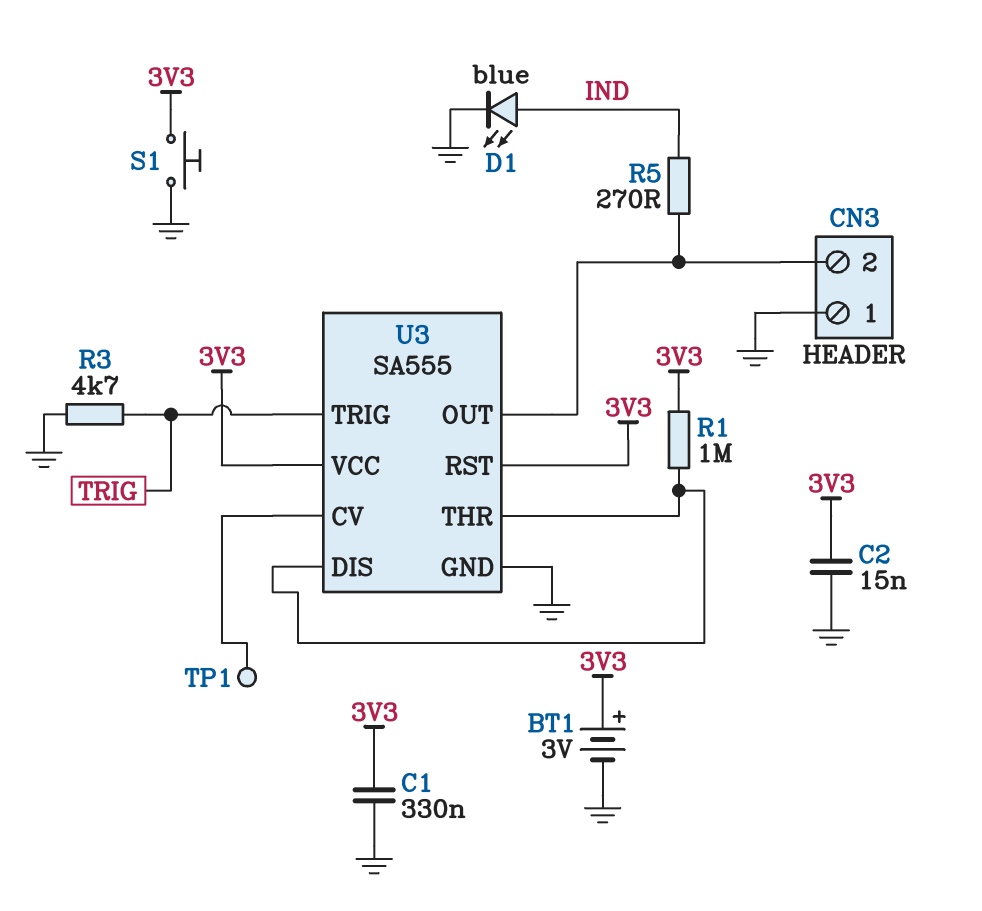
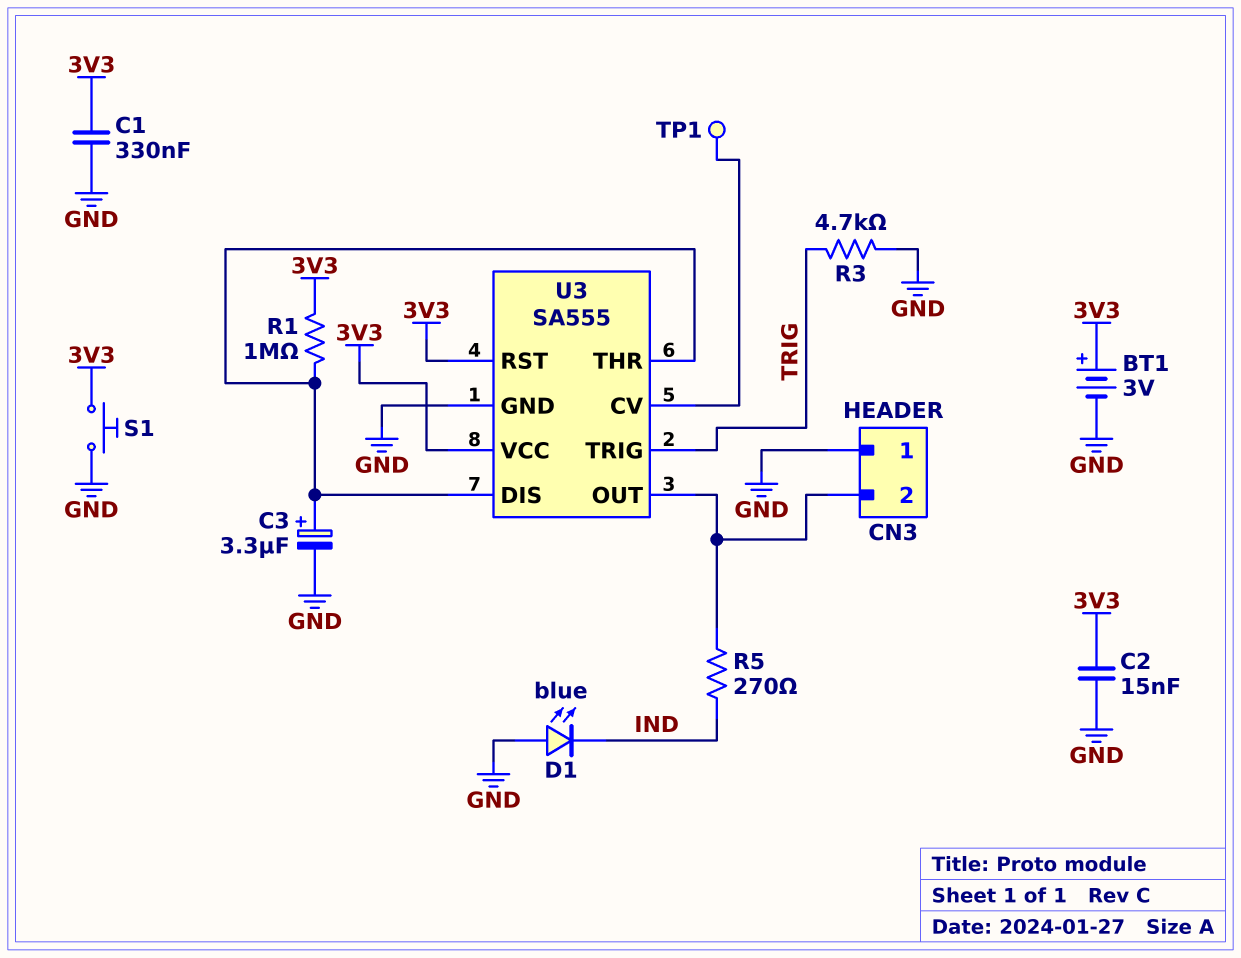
C3: none -> 3.3uF (plus U3/DIS, minus GND)
D1: LED blue (A IND, K GND) -> LED blue (A GND, K IND)

